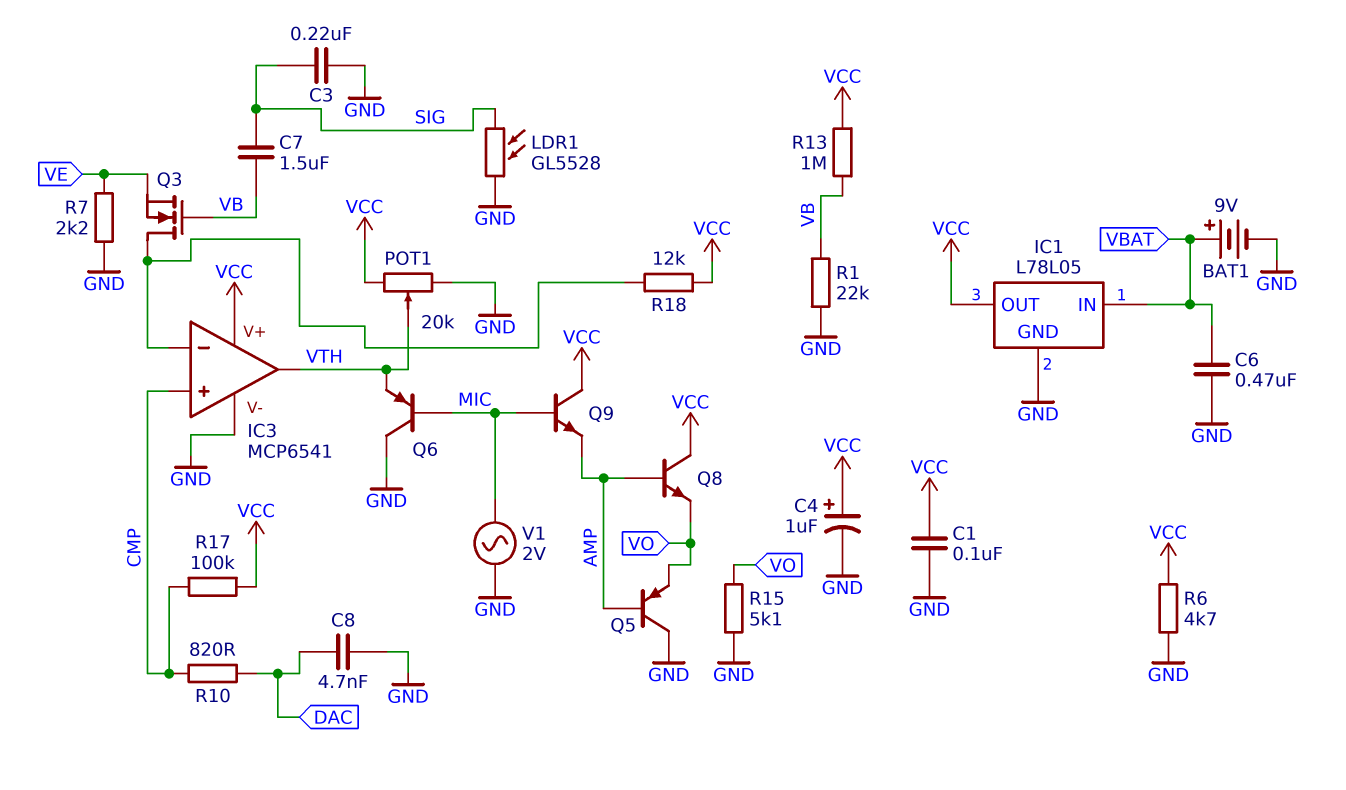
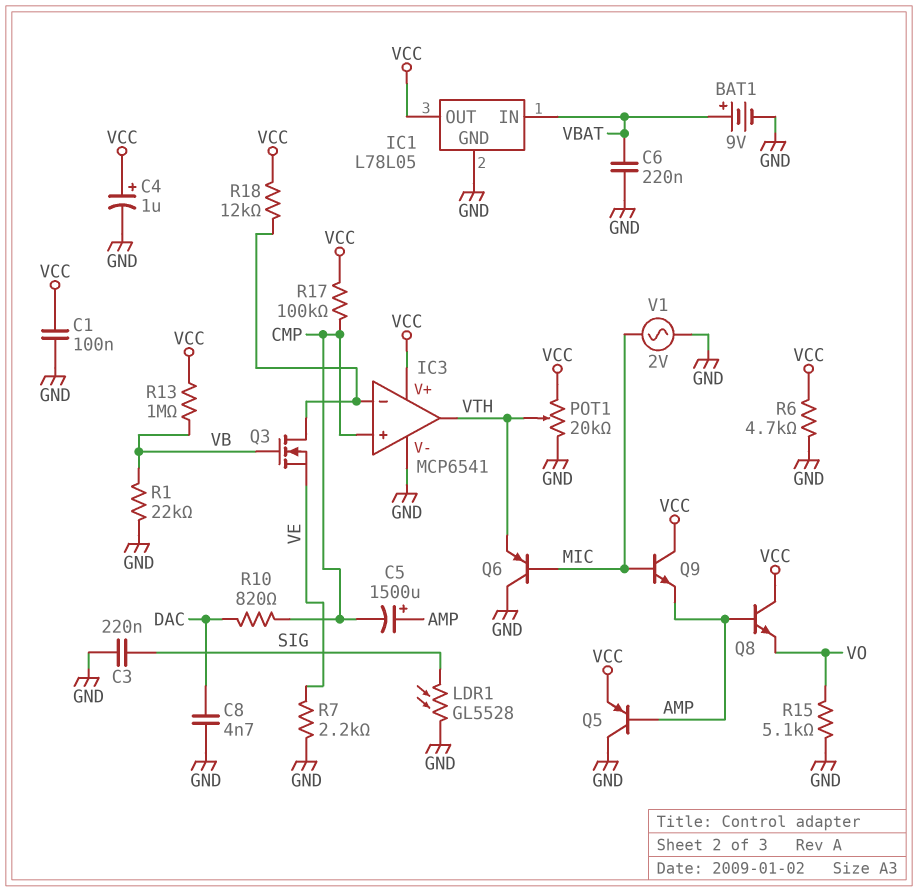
C5: none -> 1500uF (plus AMP, minus CMP)
C6: 470nF (GND, VBAT) -> 220nF (GND, VBAT)
C7: 1.5uF (SIG, VB) -> none
Q5: PNP (B AMP, C GND, E VO) -> PNP (B AMP, C GND, E VCC)

